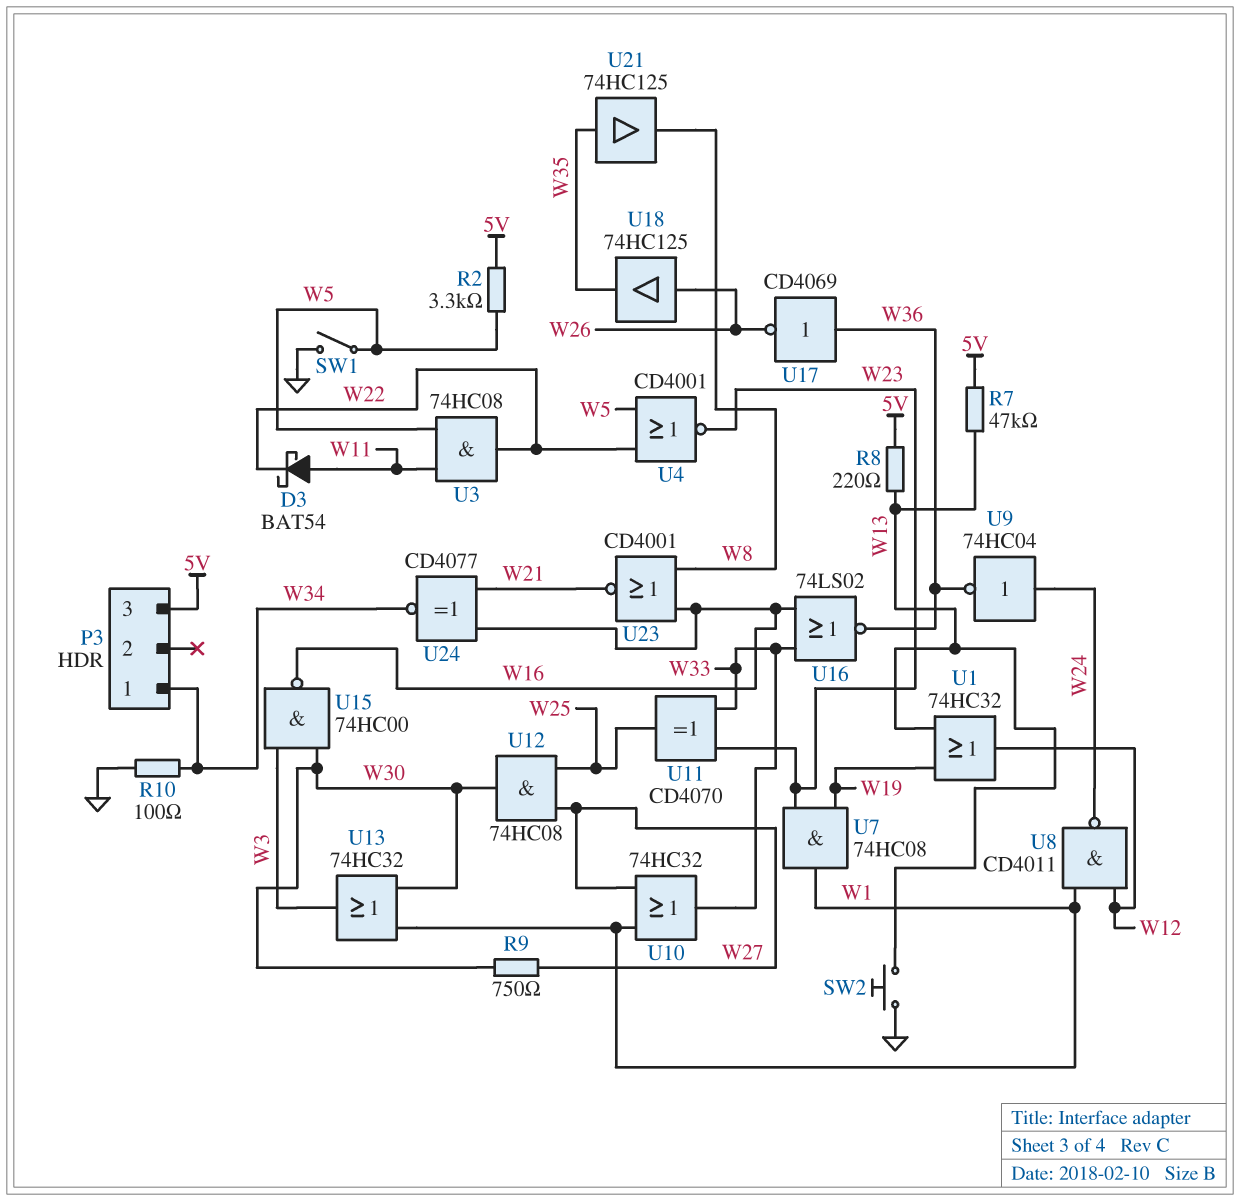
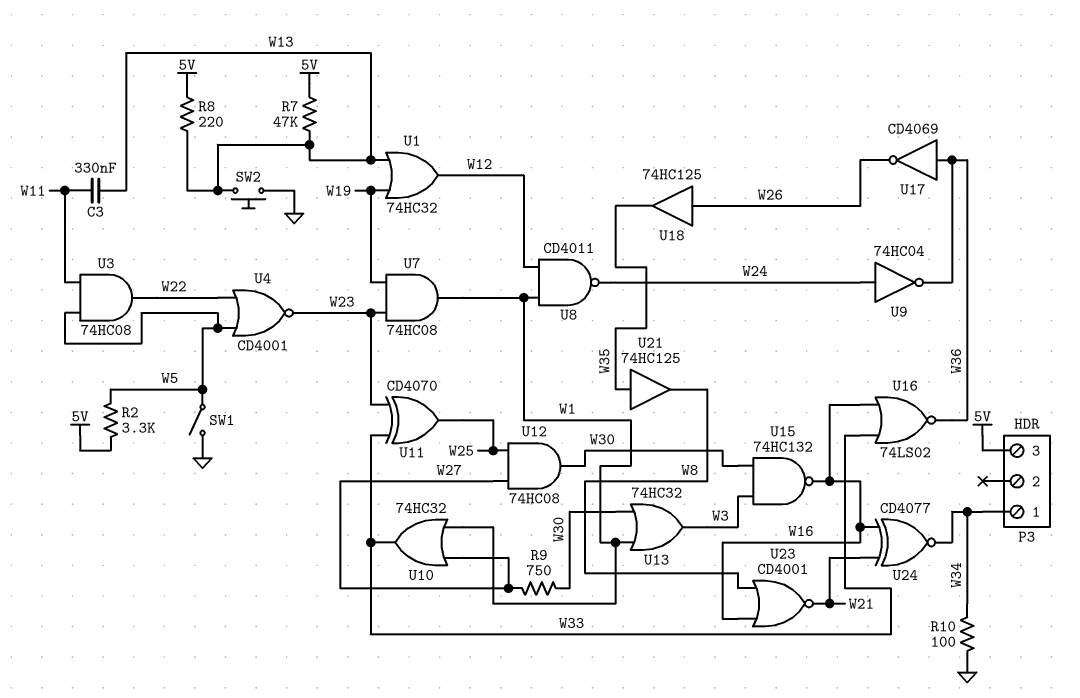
C3: none -> 330nF (W11, W13)
D3: schottky BAT54 (A W11, K W22) -> none
U15: NAND 74HC00 (in W3, in W30, out W16) -> NAND 74HC132 (in W3, in W30, out W16)

